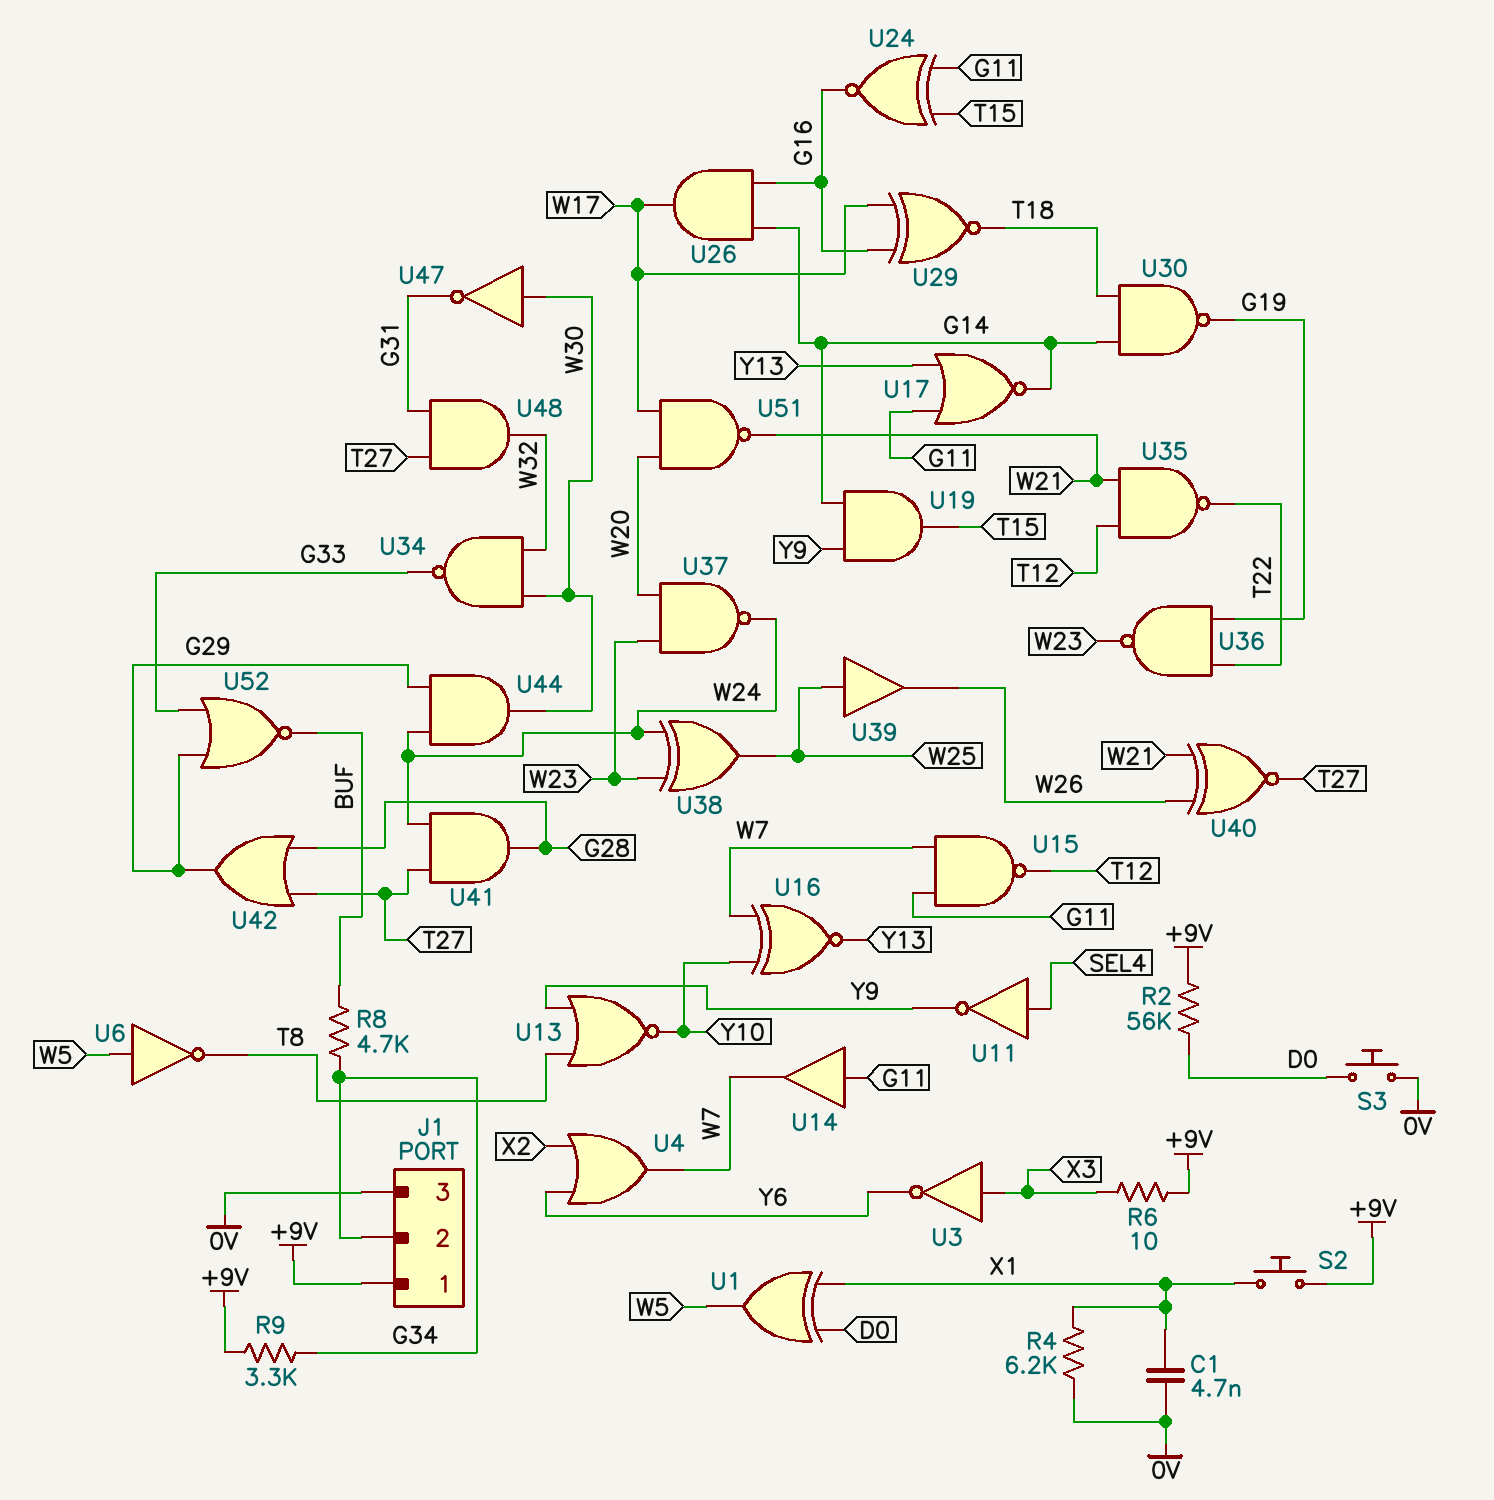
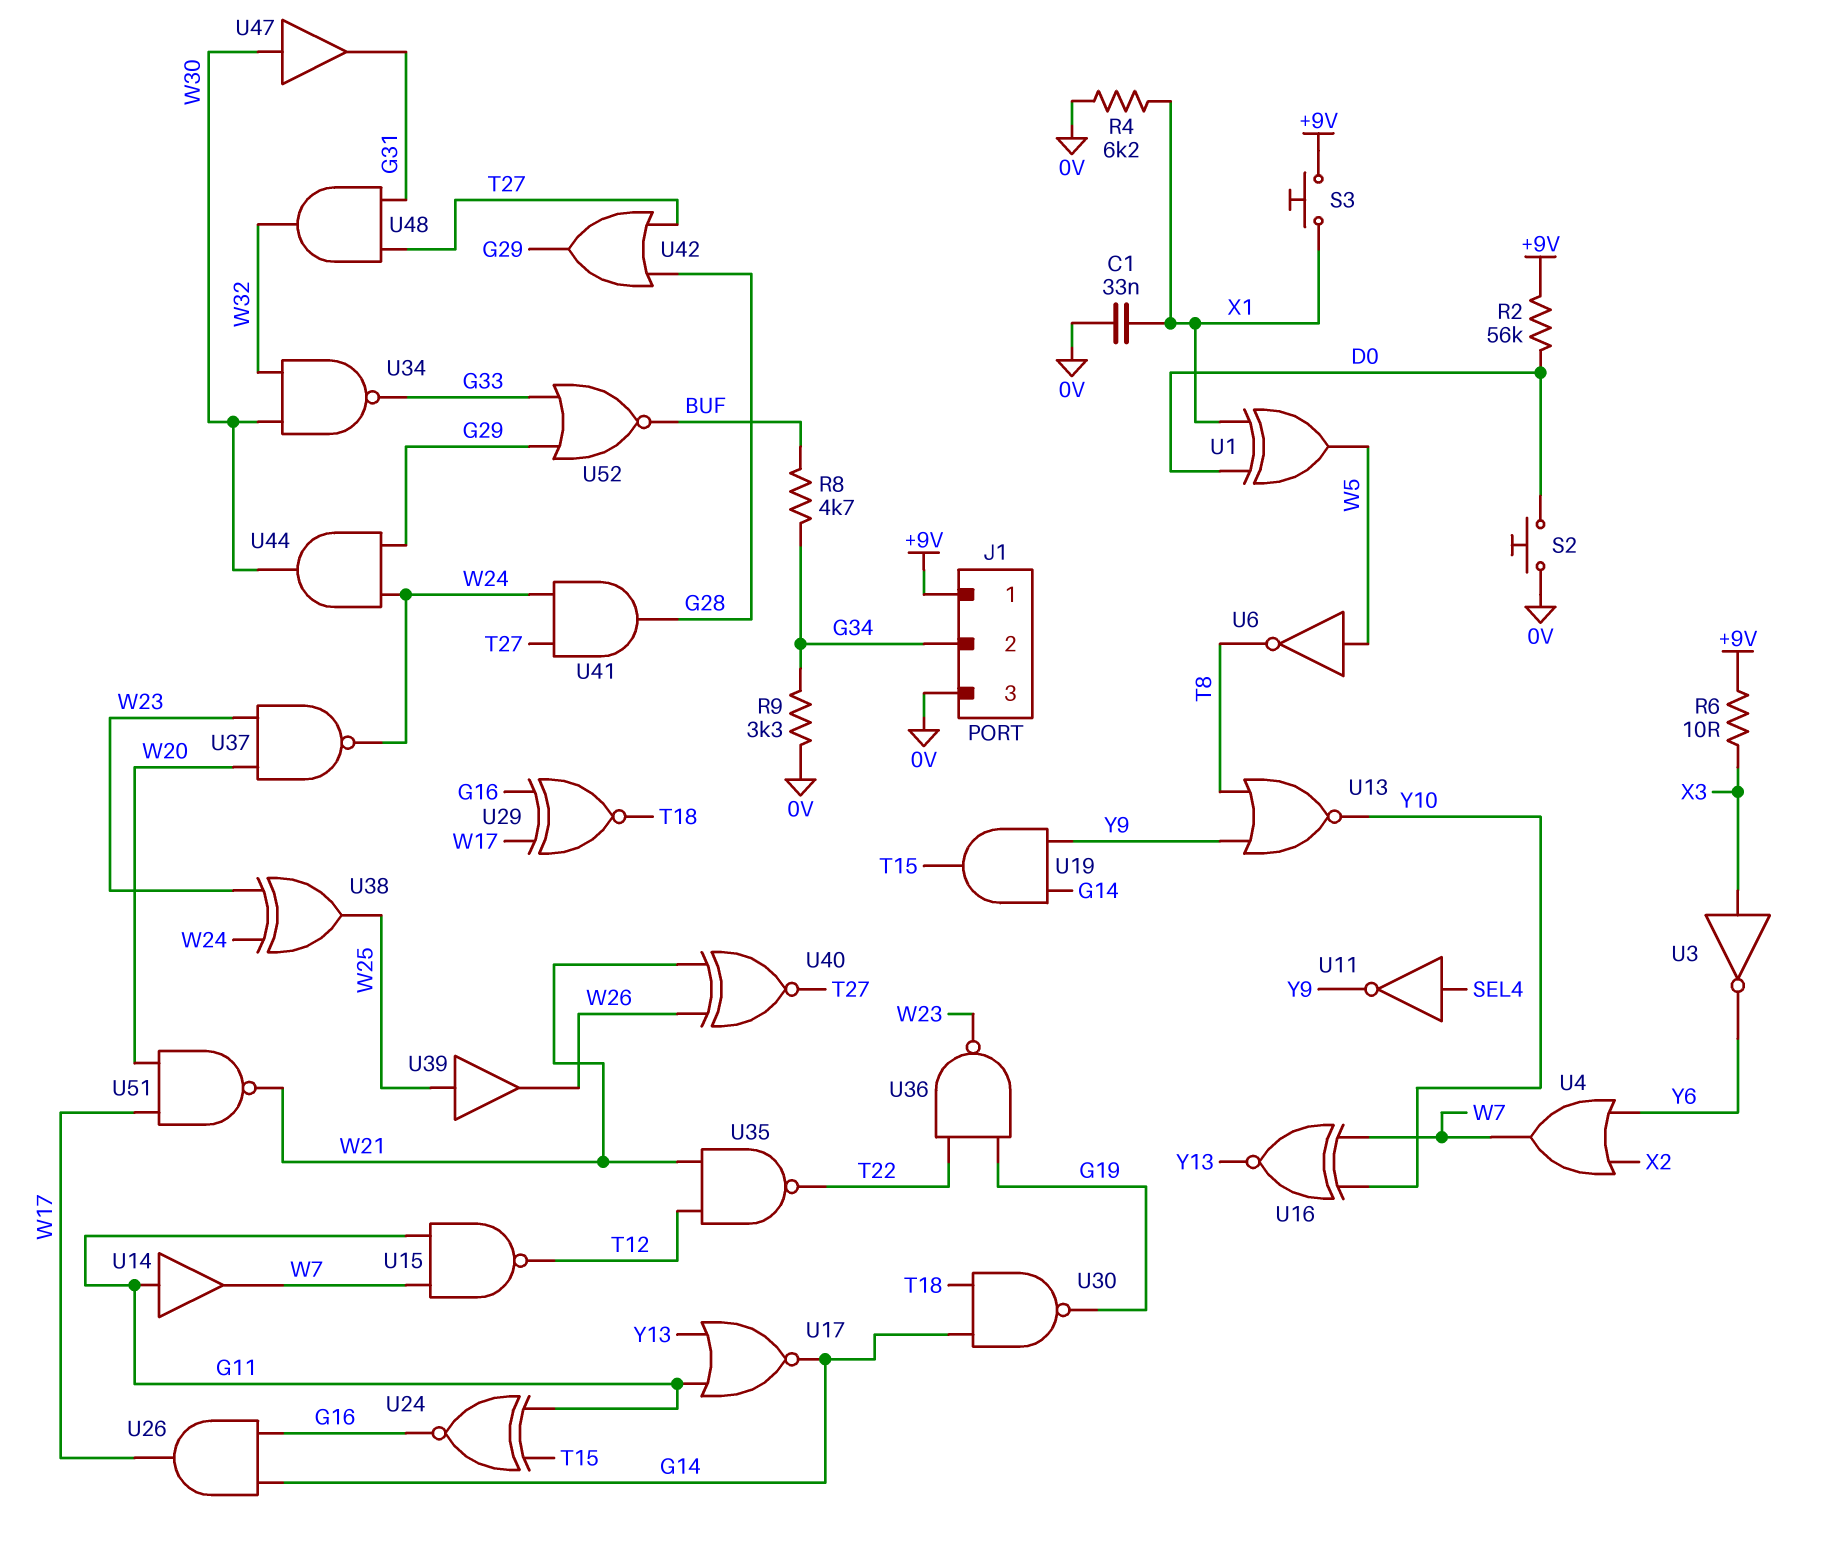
C1: 4.7nF (0V, X1) -> 33nF (0V, X1)
R9: 3.3k (+9V, G34) -> 3.3k (0V, G34)
S2: button (+9V, X1) -> button (0V, D0)
S3: button (0V, D0) -> button (+9V, X1)
U47: NOT (in W30, out G31) -> buffer (in W30, out G31)

